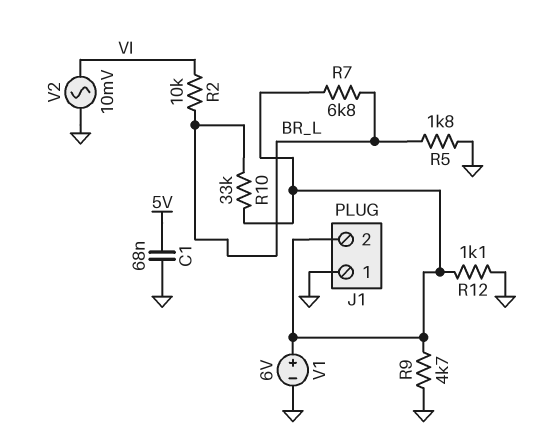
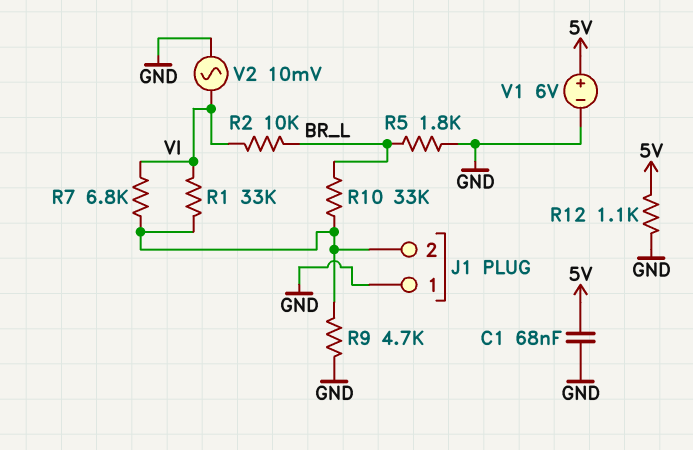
R1: none -> 33k (J1/2, VI)
R7: 6.8k (BR_L, J1/2) -> 6.8k (J1/2, VI)
R12: 1.1k (GND, J1/2) -> 1.1k (5V, GND)
V1: 6V (plus J1/2, minus GND) -> 6V (plus 5V, minus GND)

